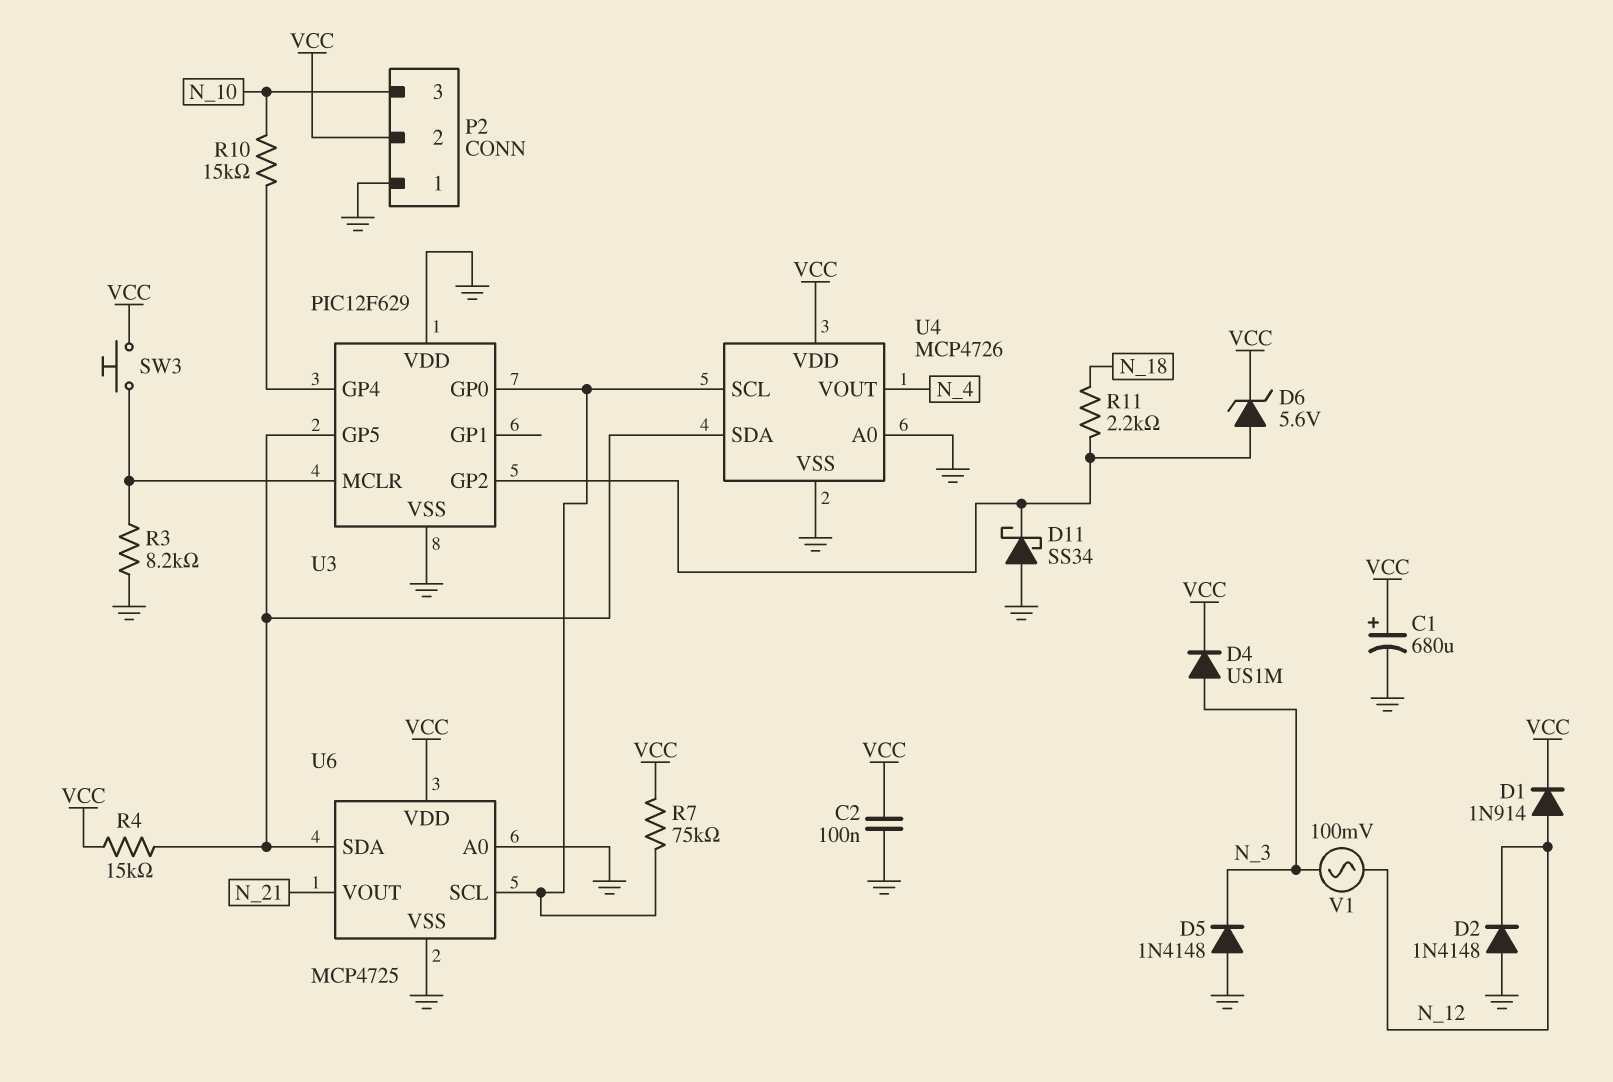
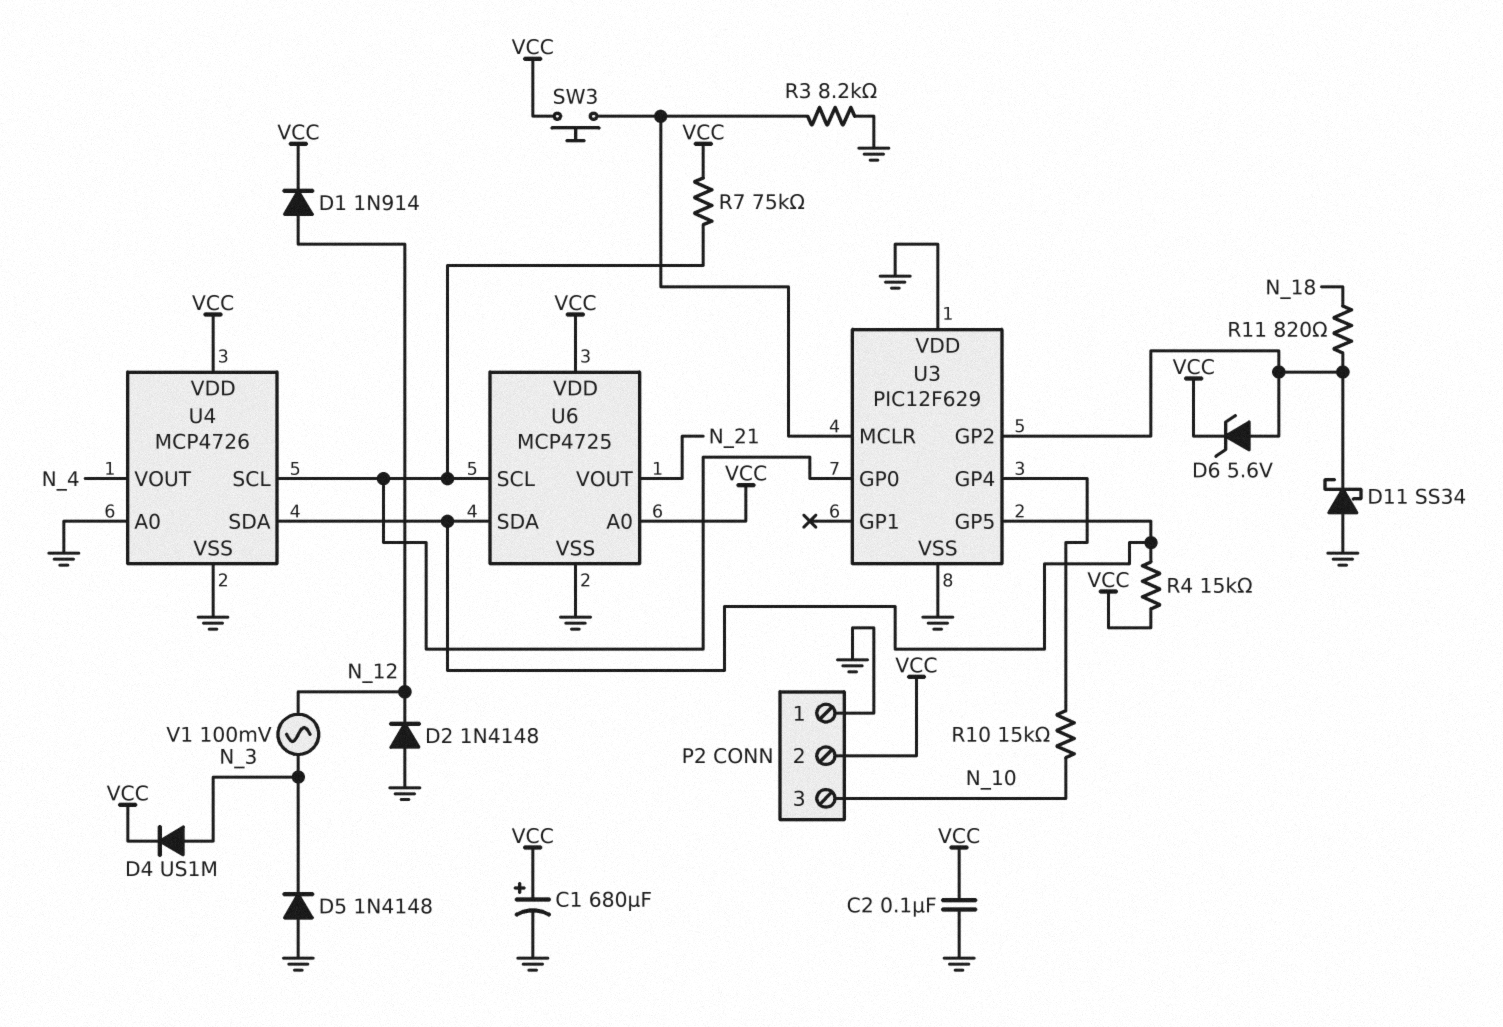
R11: 2.2k (N_18, U3/GP2) -> 820 (N_18, U3/GP2)
U6 pin A0: GND -> VCC

